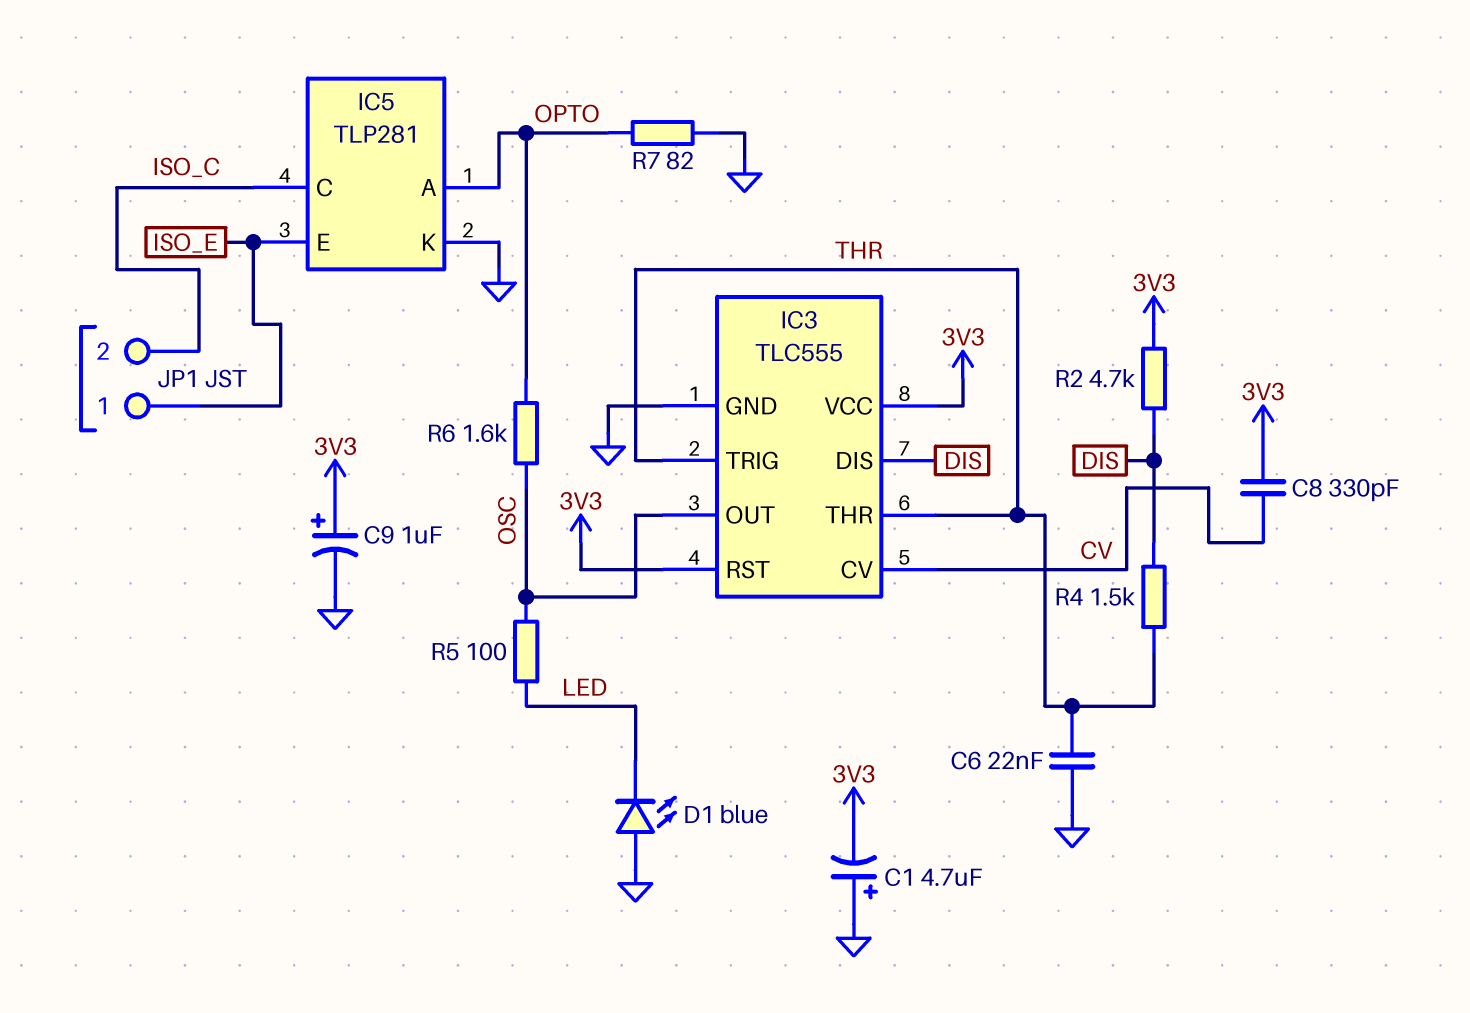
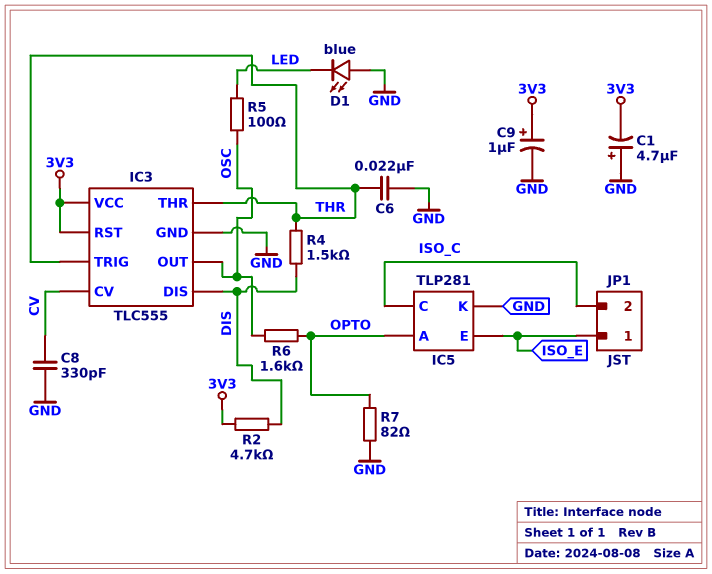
C8: 330pF (3V3, CV) -> 330pF (CV, GND)

